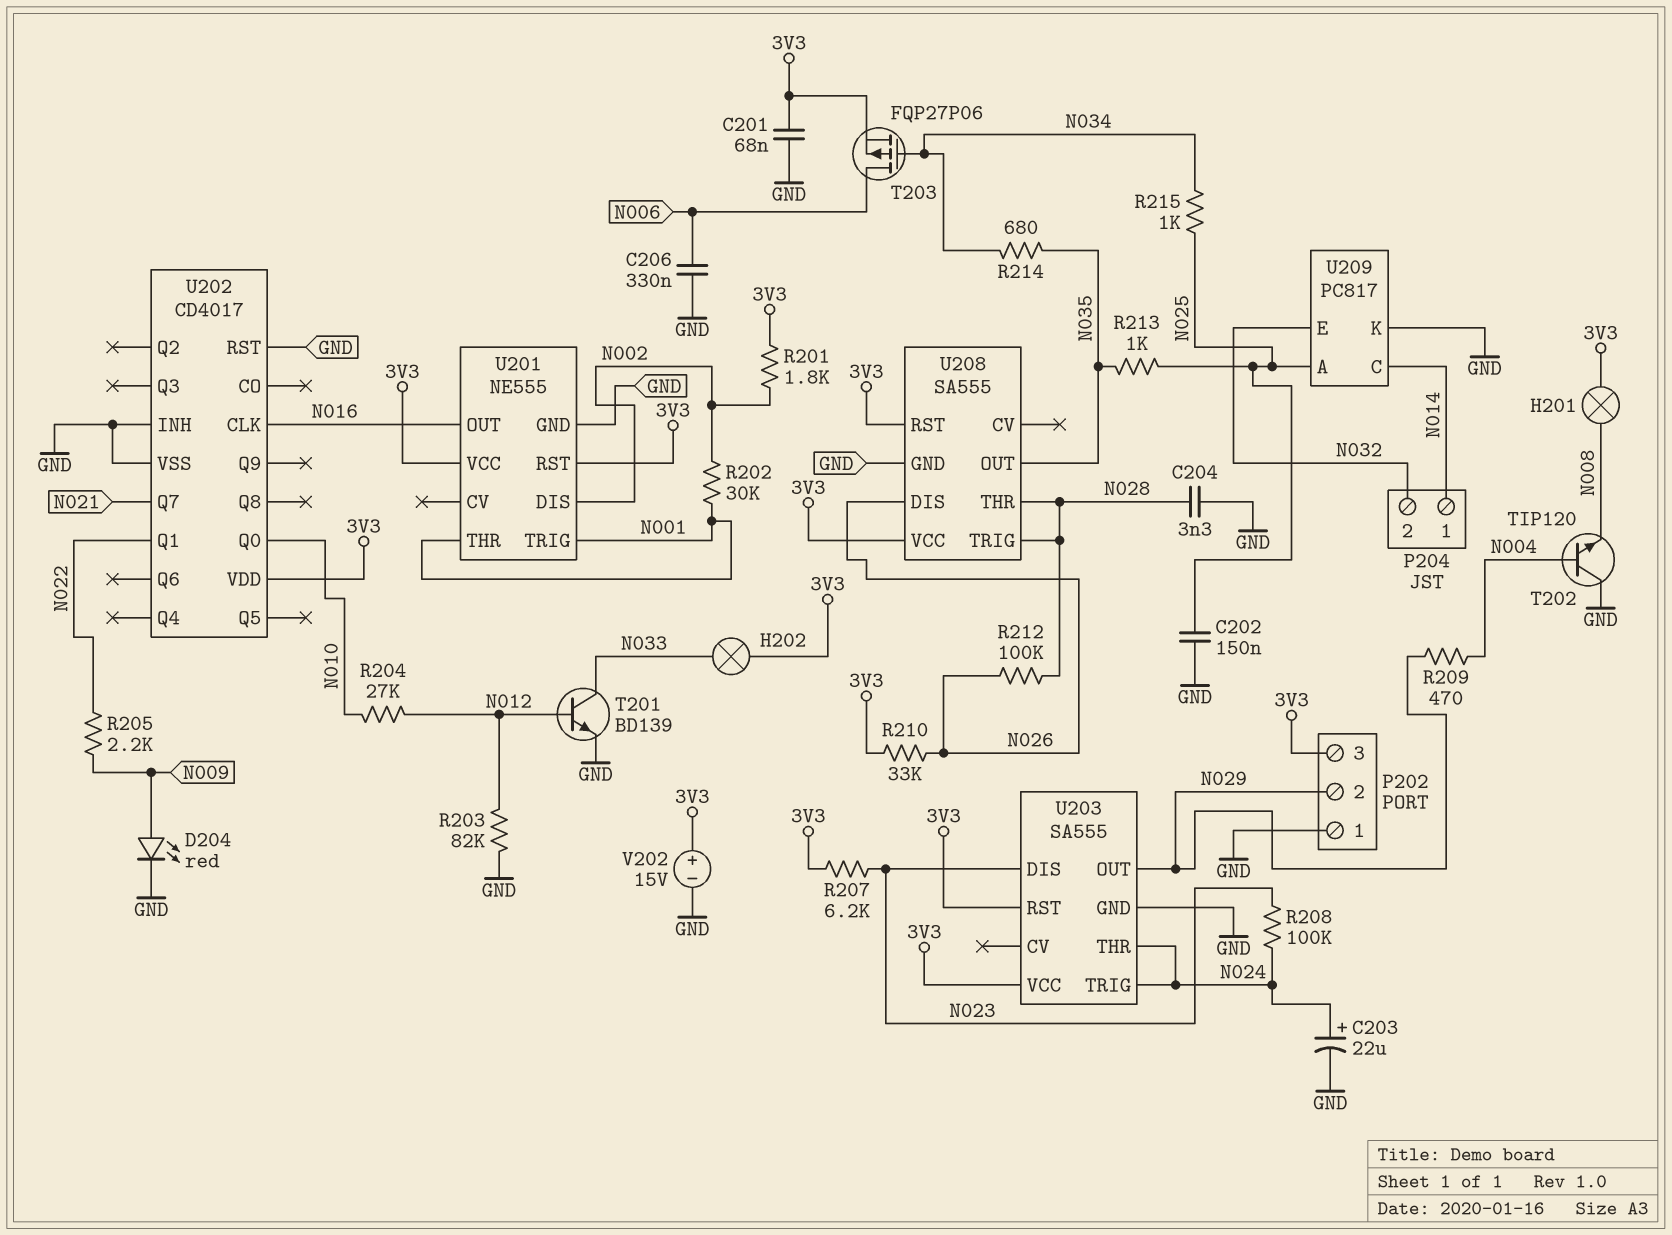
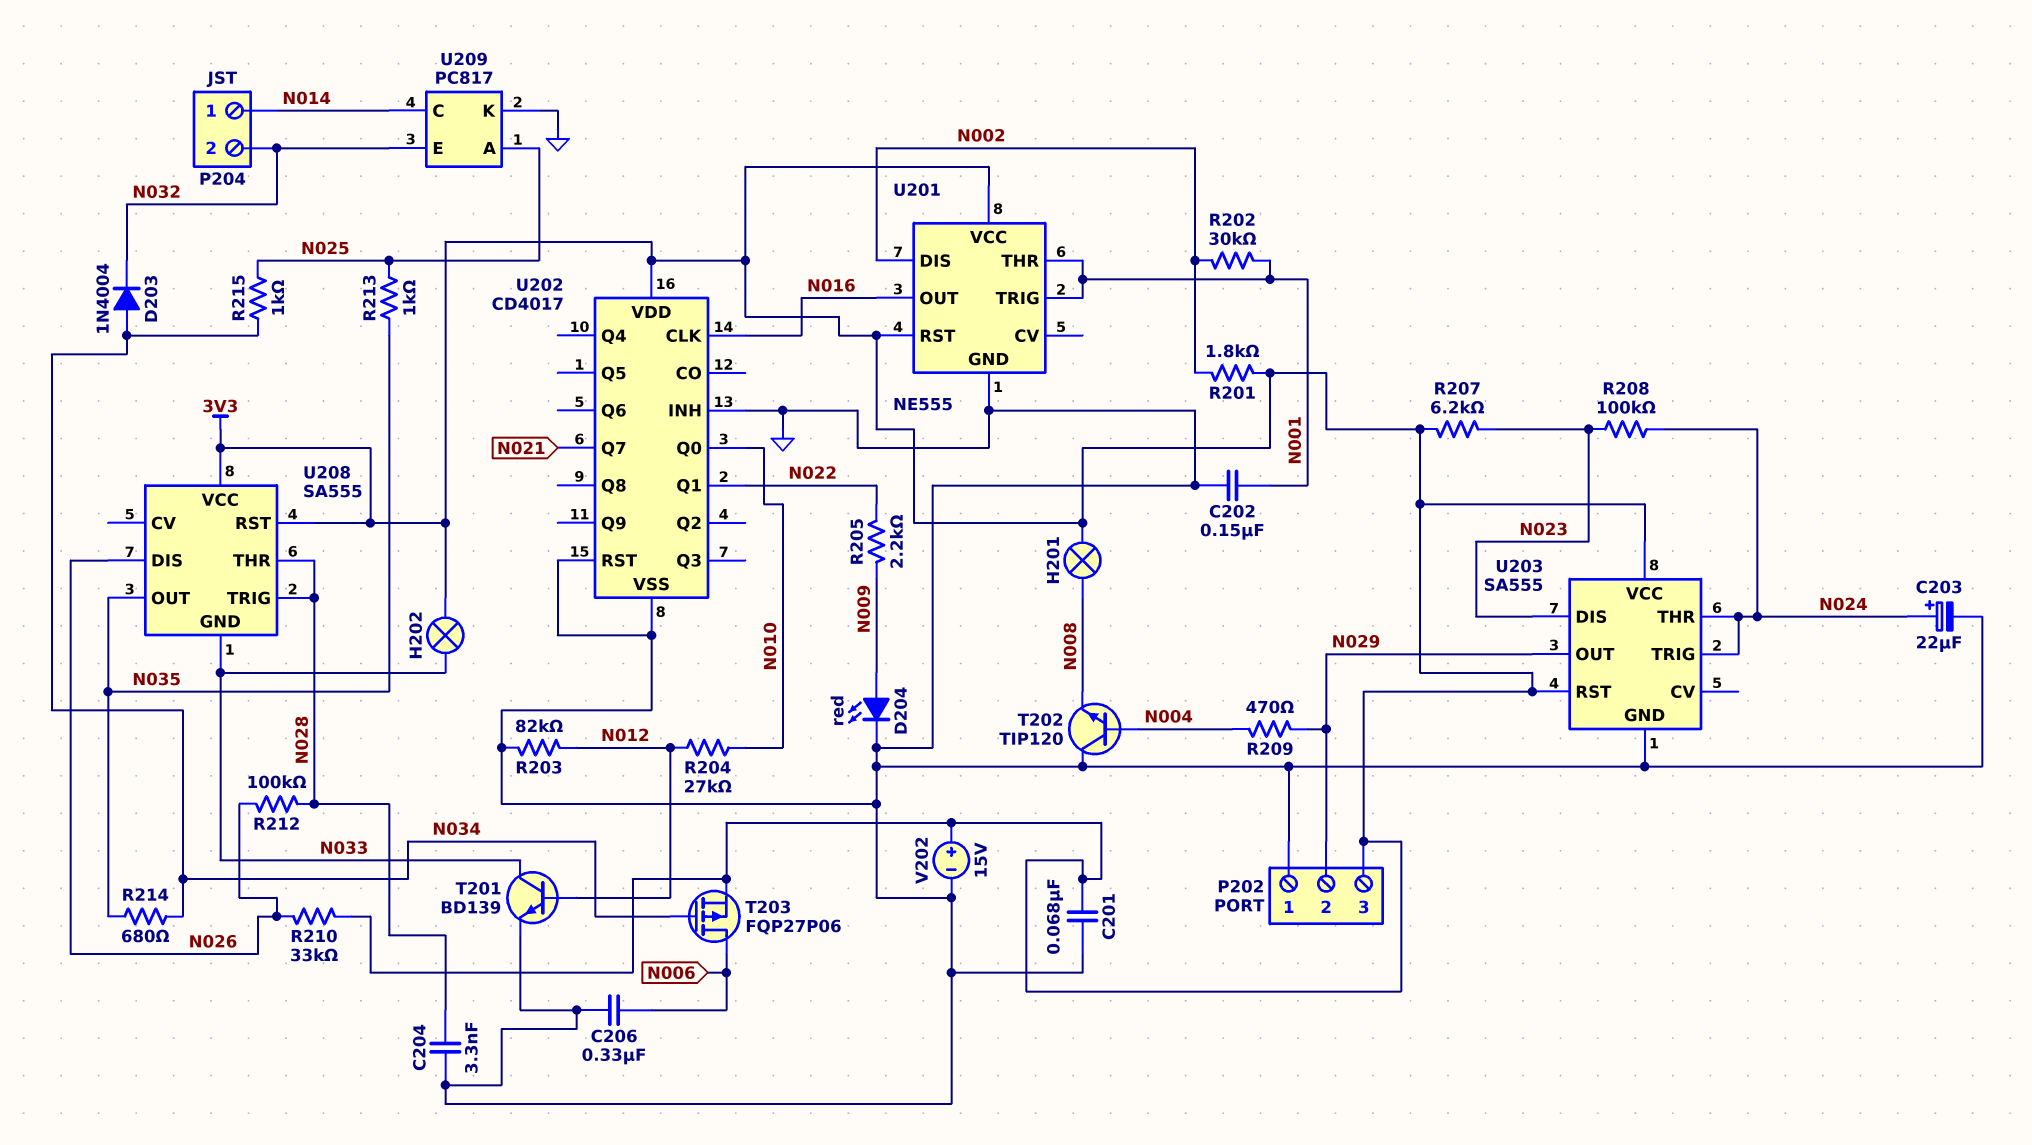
C202: 150nF (GND, N025) -> 150nF (GND, N001)
D203: none -> diode 1N4004 (A N034, K N032)
U208 pin GND: GND -> N033

